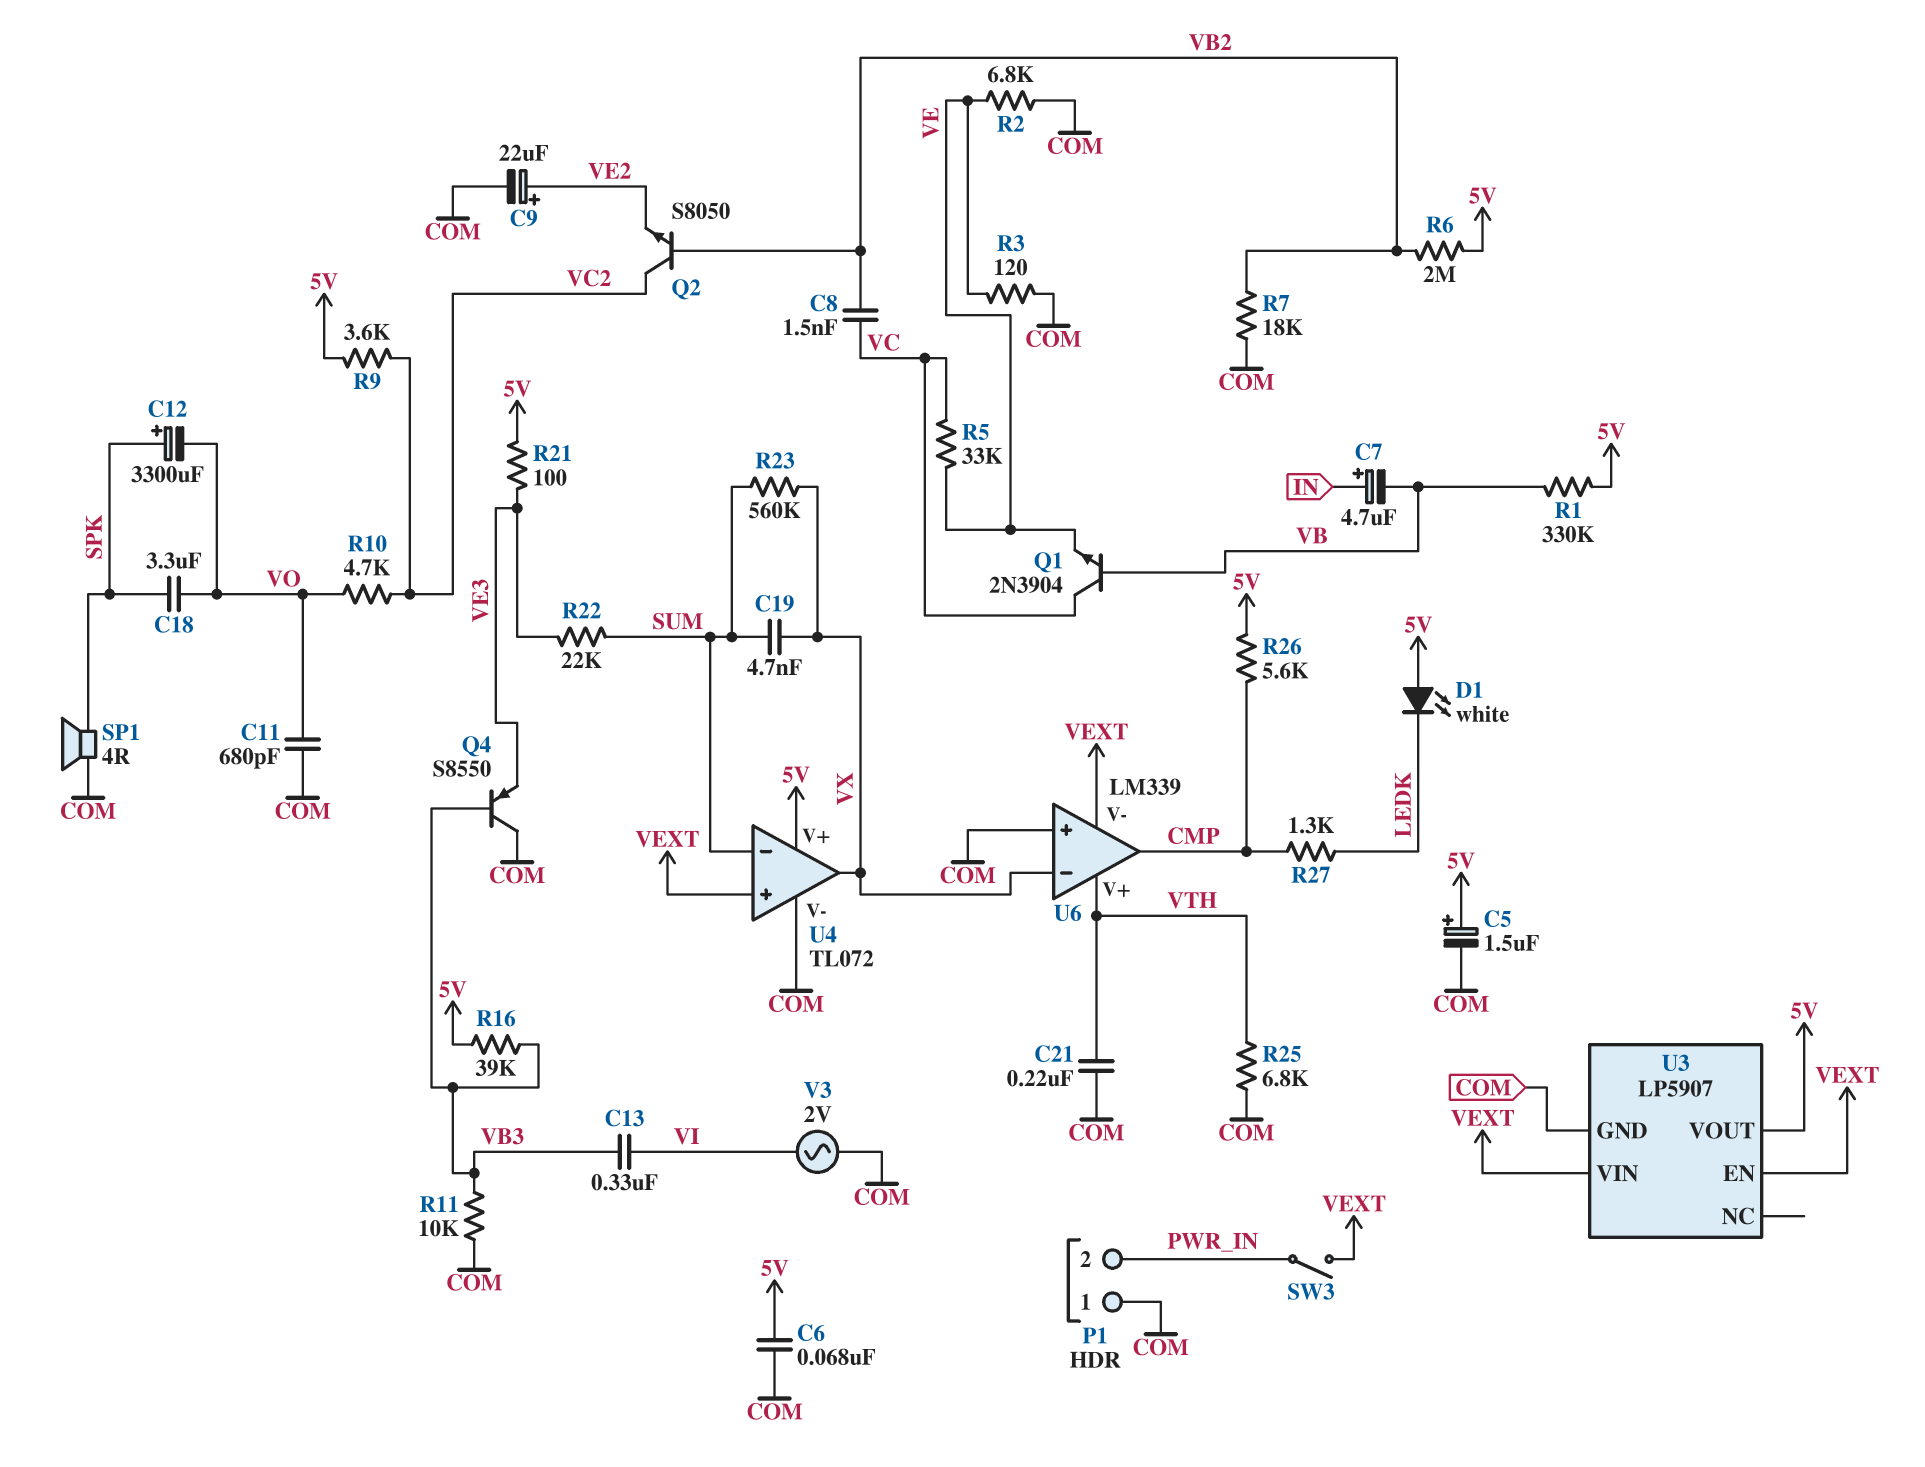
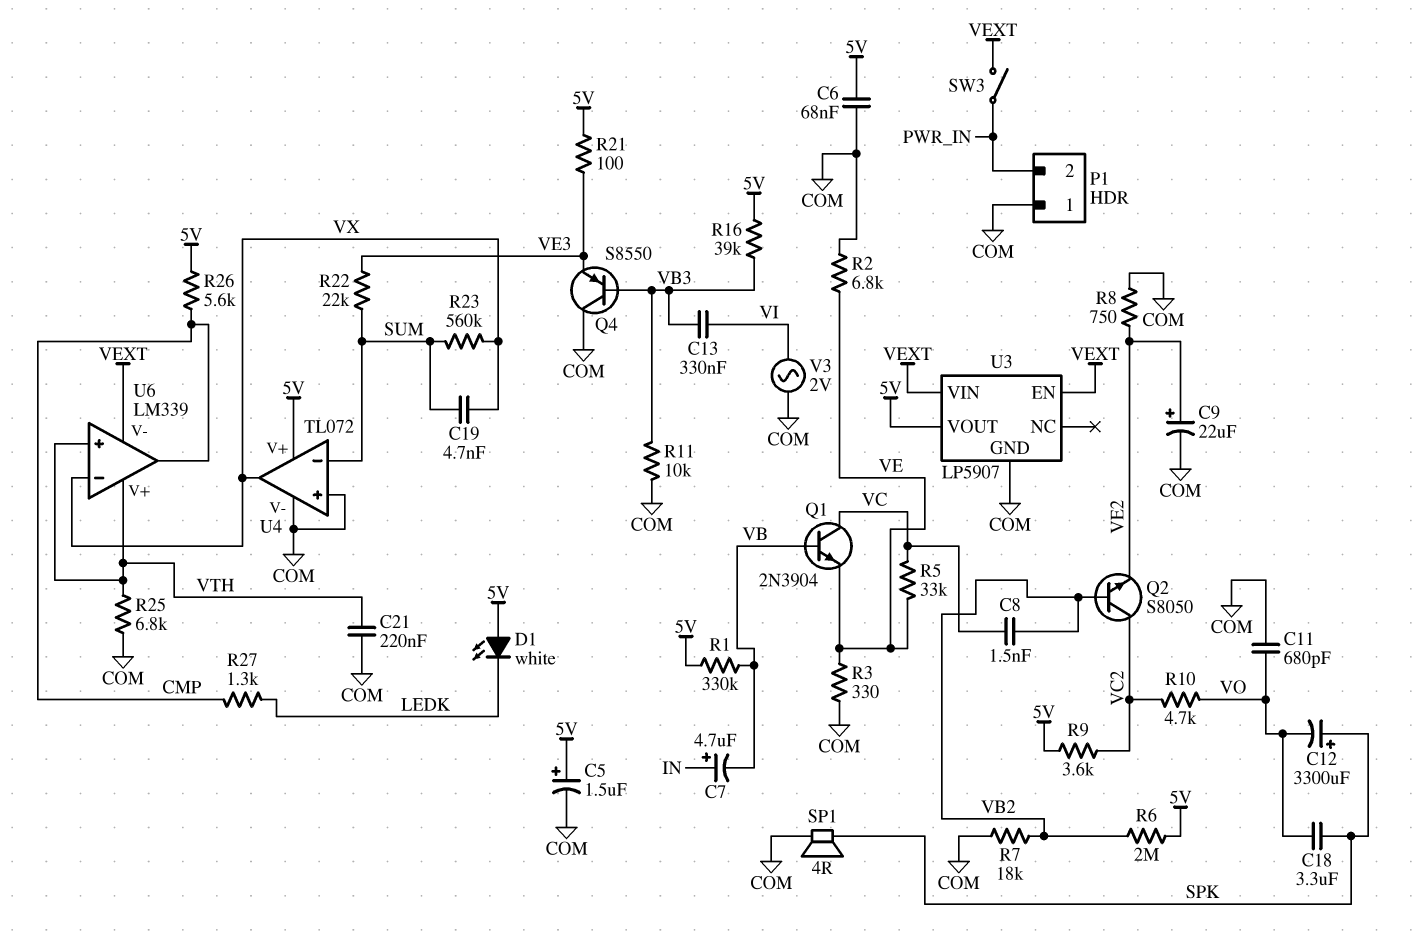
R3: 120 (COM, VE) -> 330 (COM, VE)
R8: none -> 750 (COM, VE2)
U4 pin in+: VEXT -> COM
U6 pin in+: COM -> VTH

